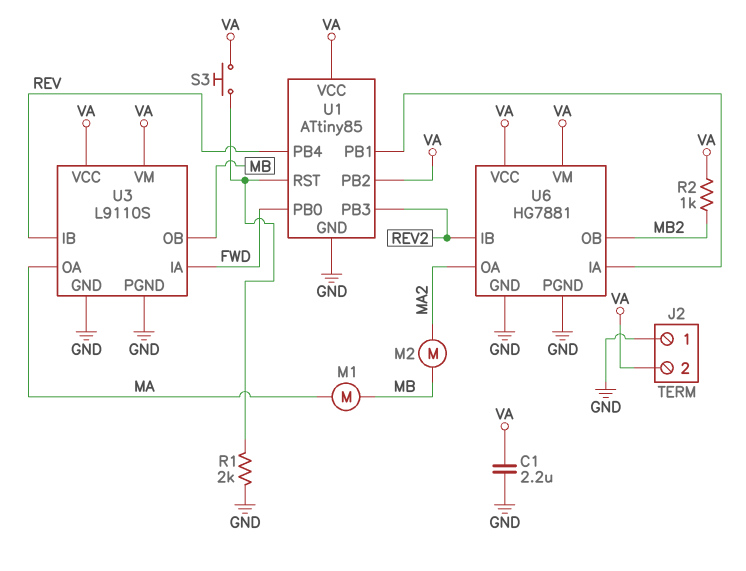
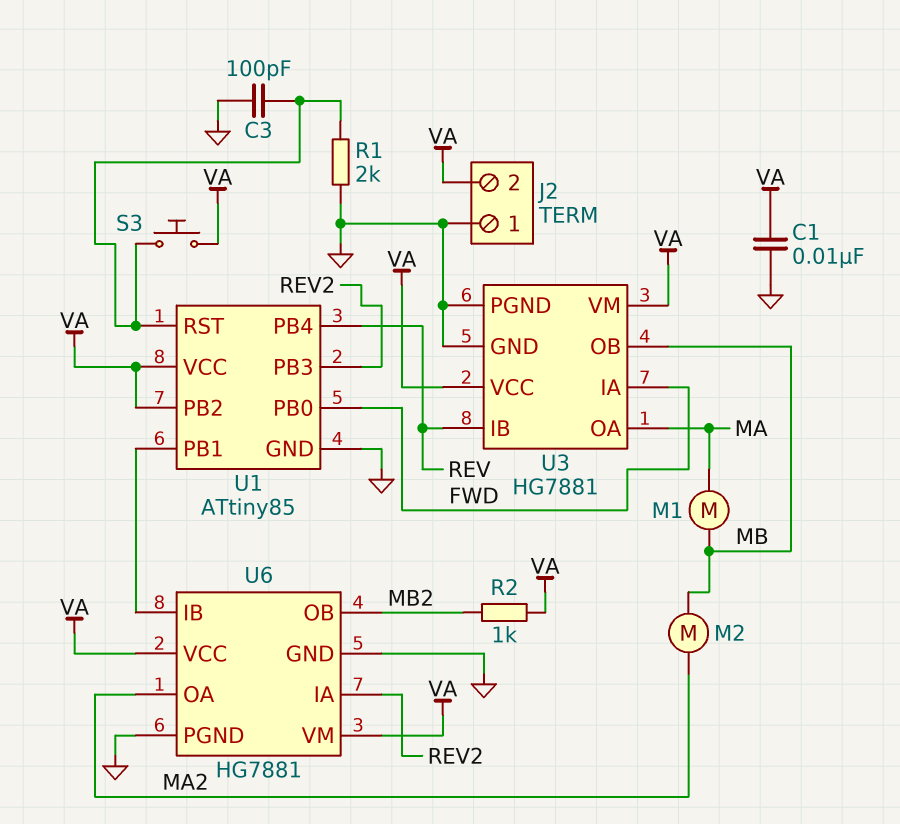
C1: 2.2uF (GND, VA) -> 10nF (GND, VA)
C3: none -> 100pF (GND, U1/RST)
U3: L9110S -> HG7881
U6 pin IA: U1/PB1 -> REV2
U6 pin IB: REV2 -> U1/PB1

